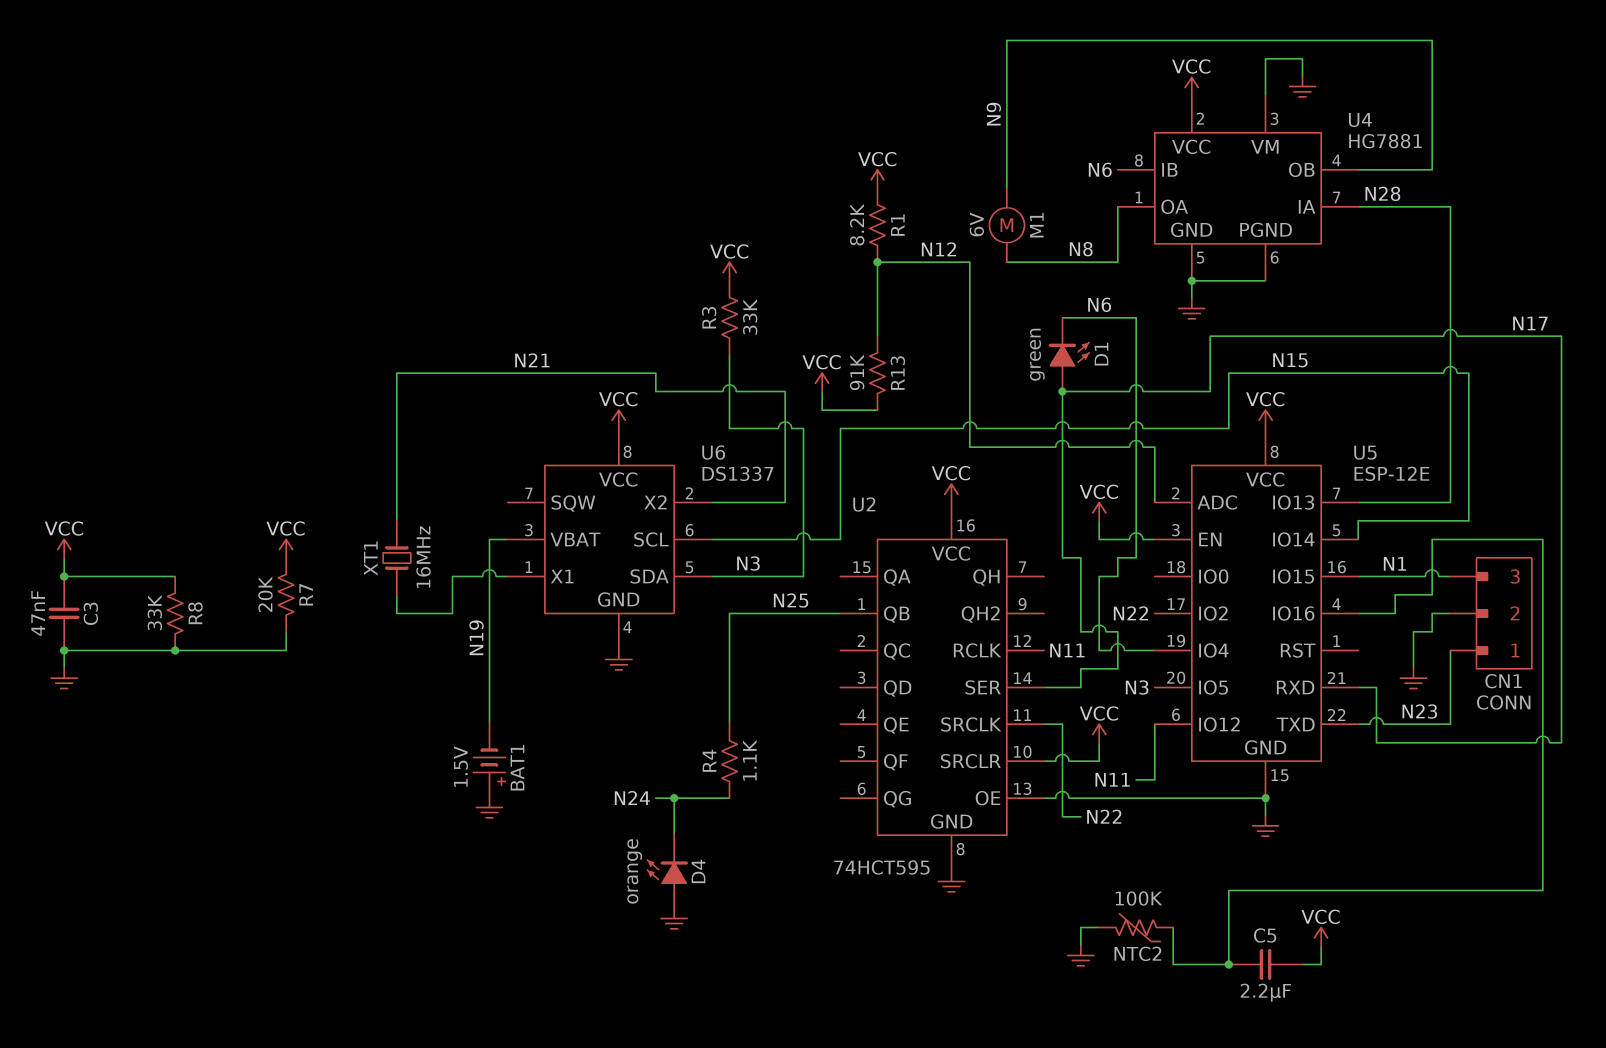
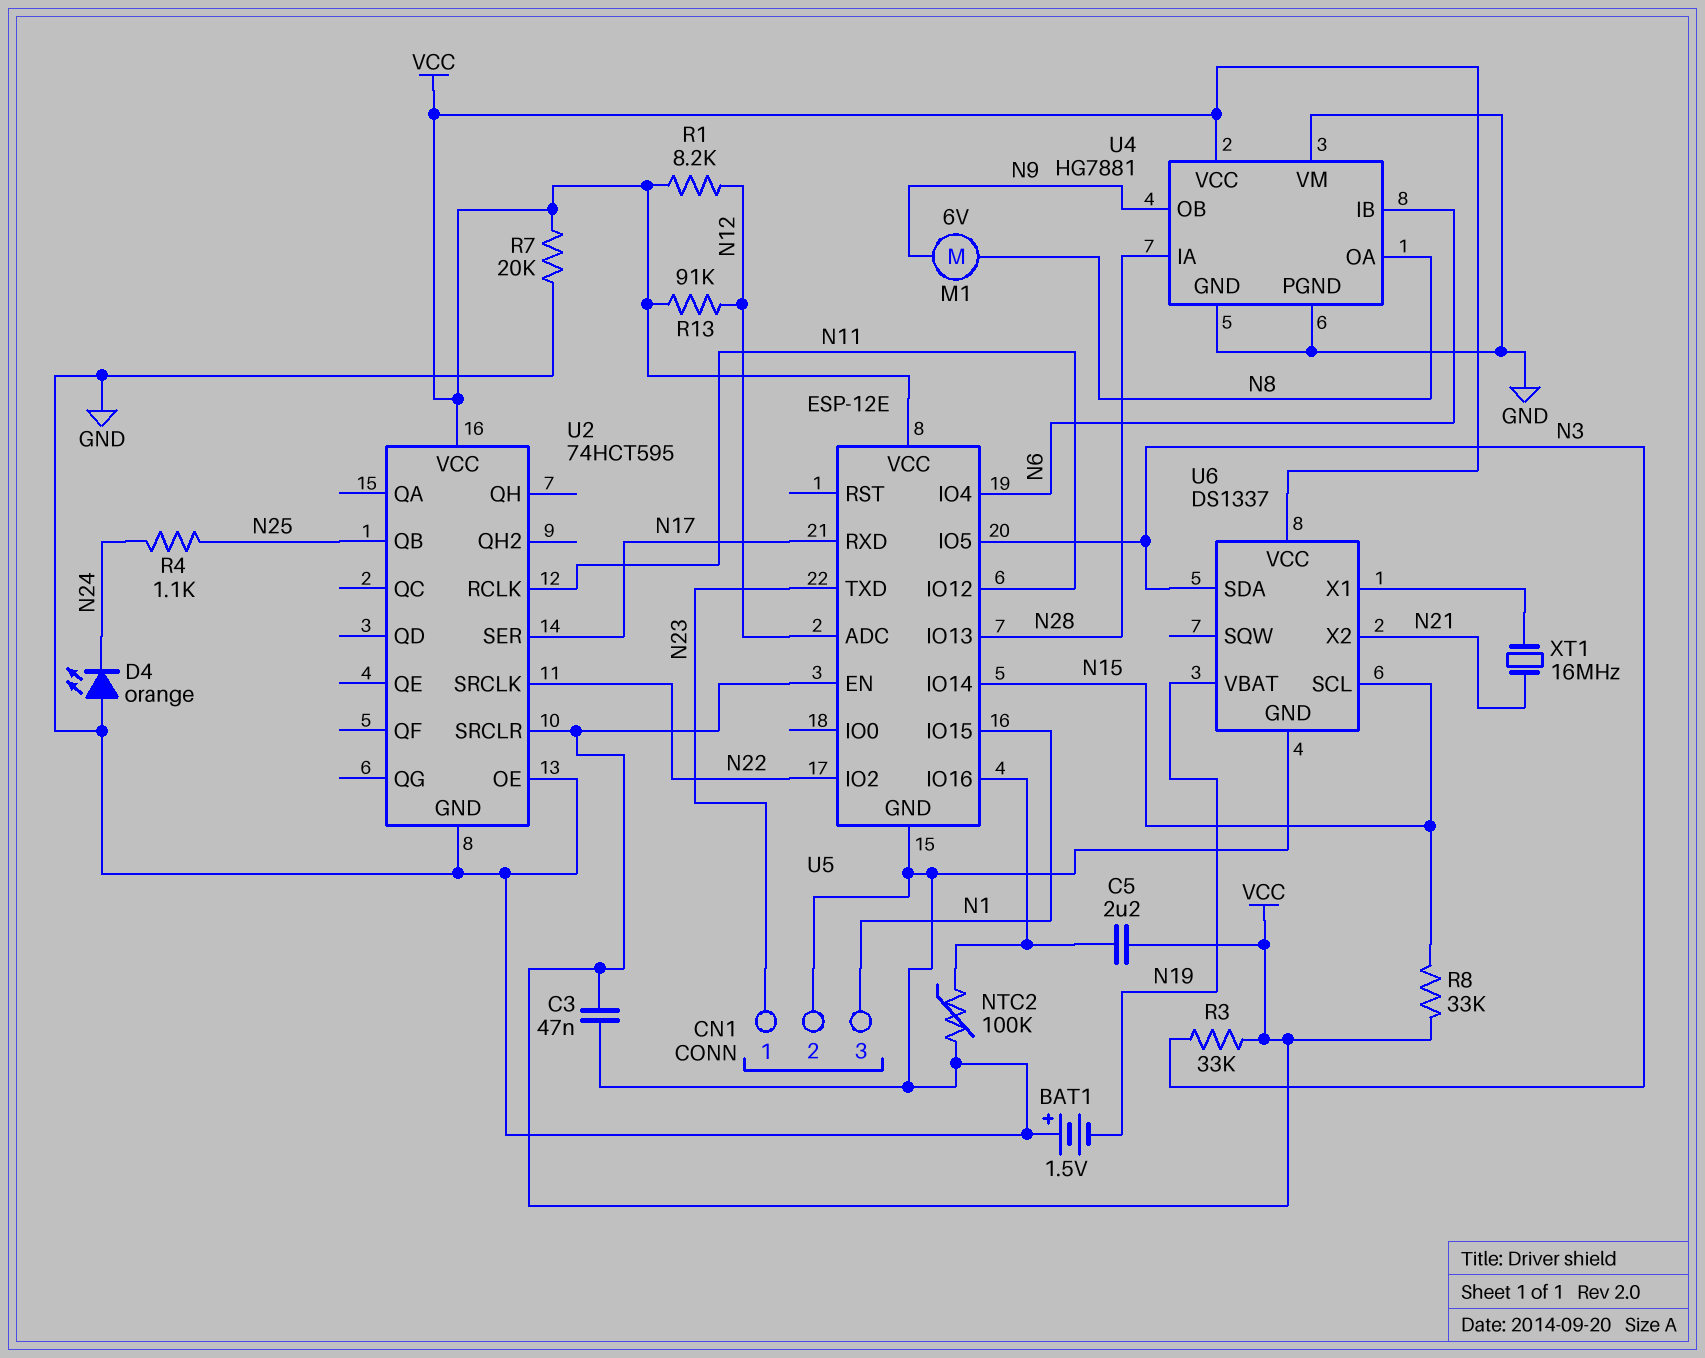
D1: LED green (A N17, K N6) -> none
R8: 33k (GND, VCC) -> 33k (N15, VCC)

